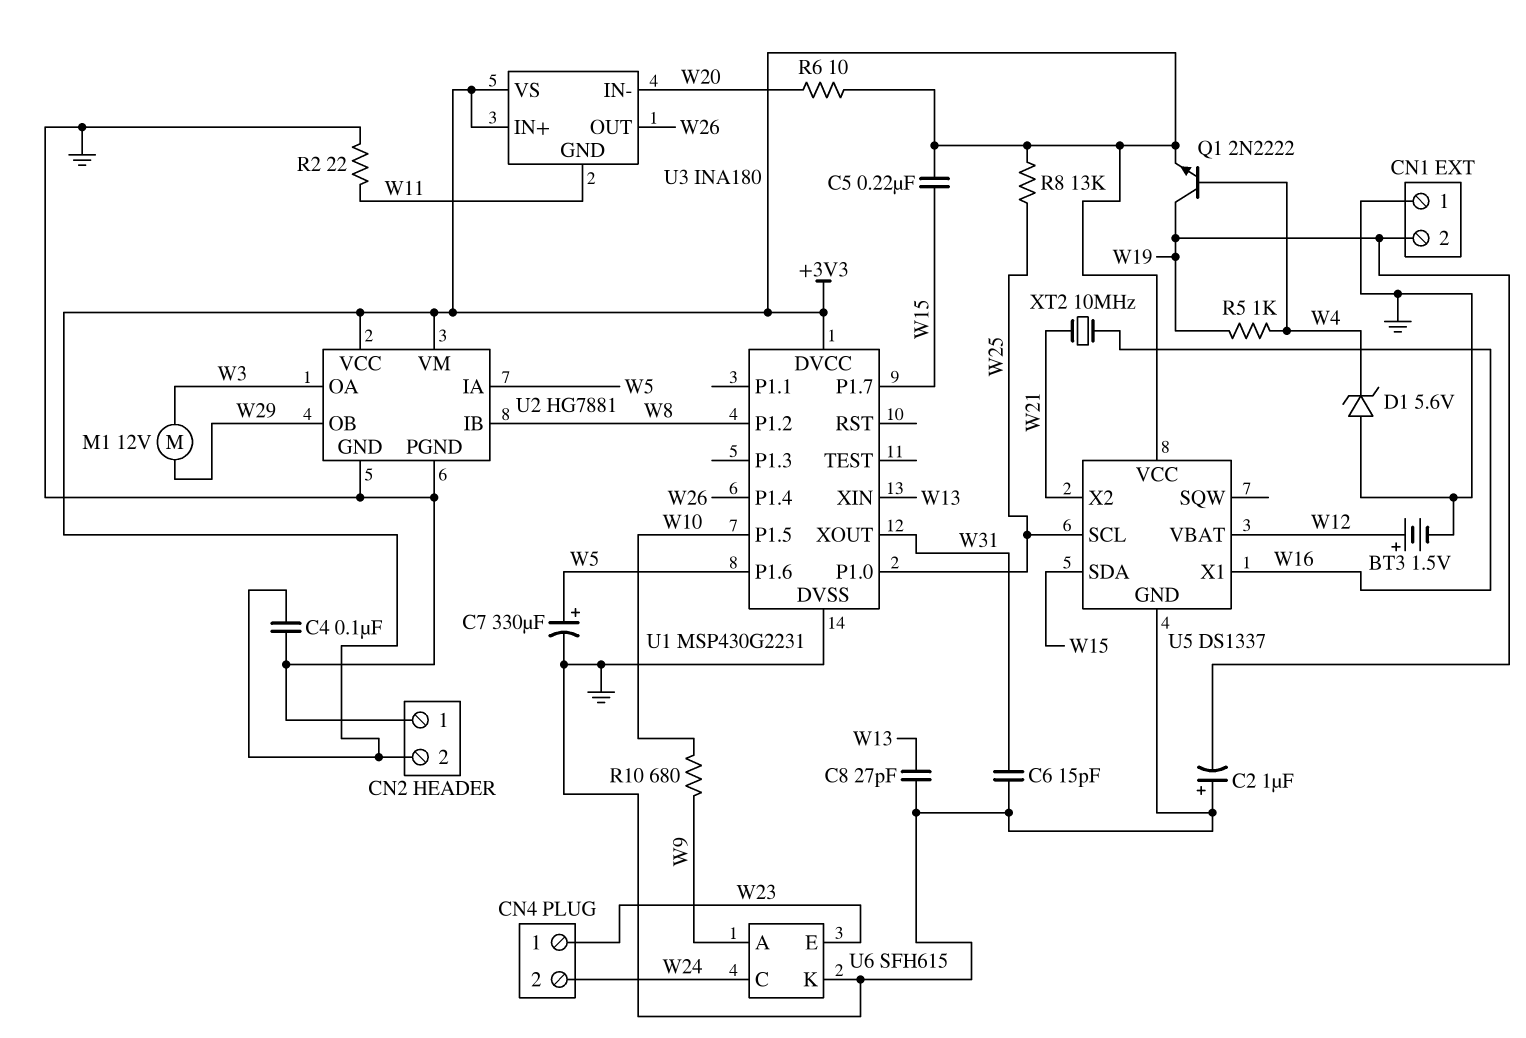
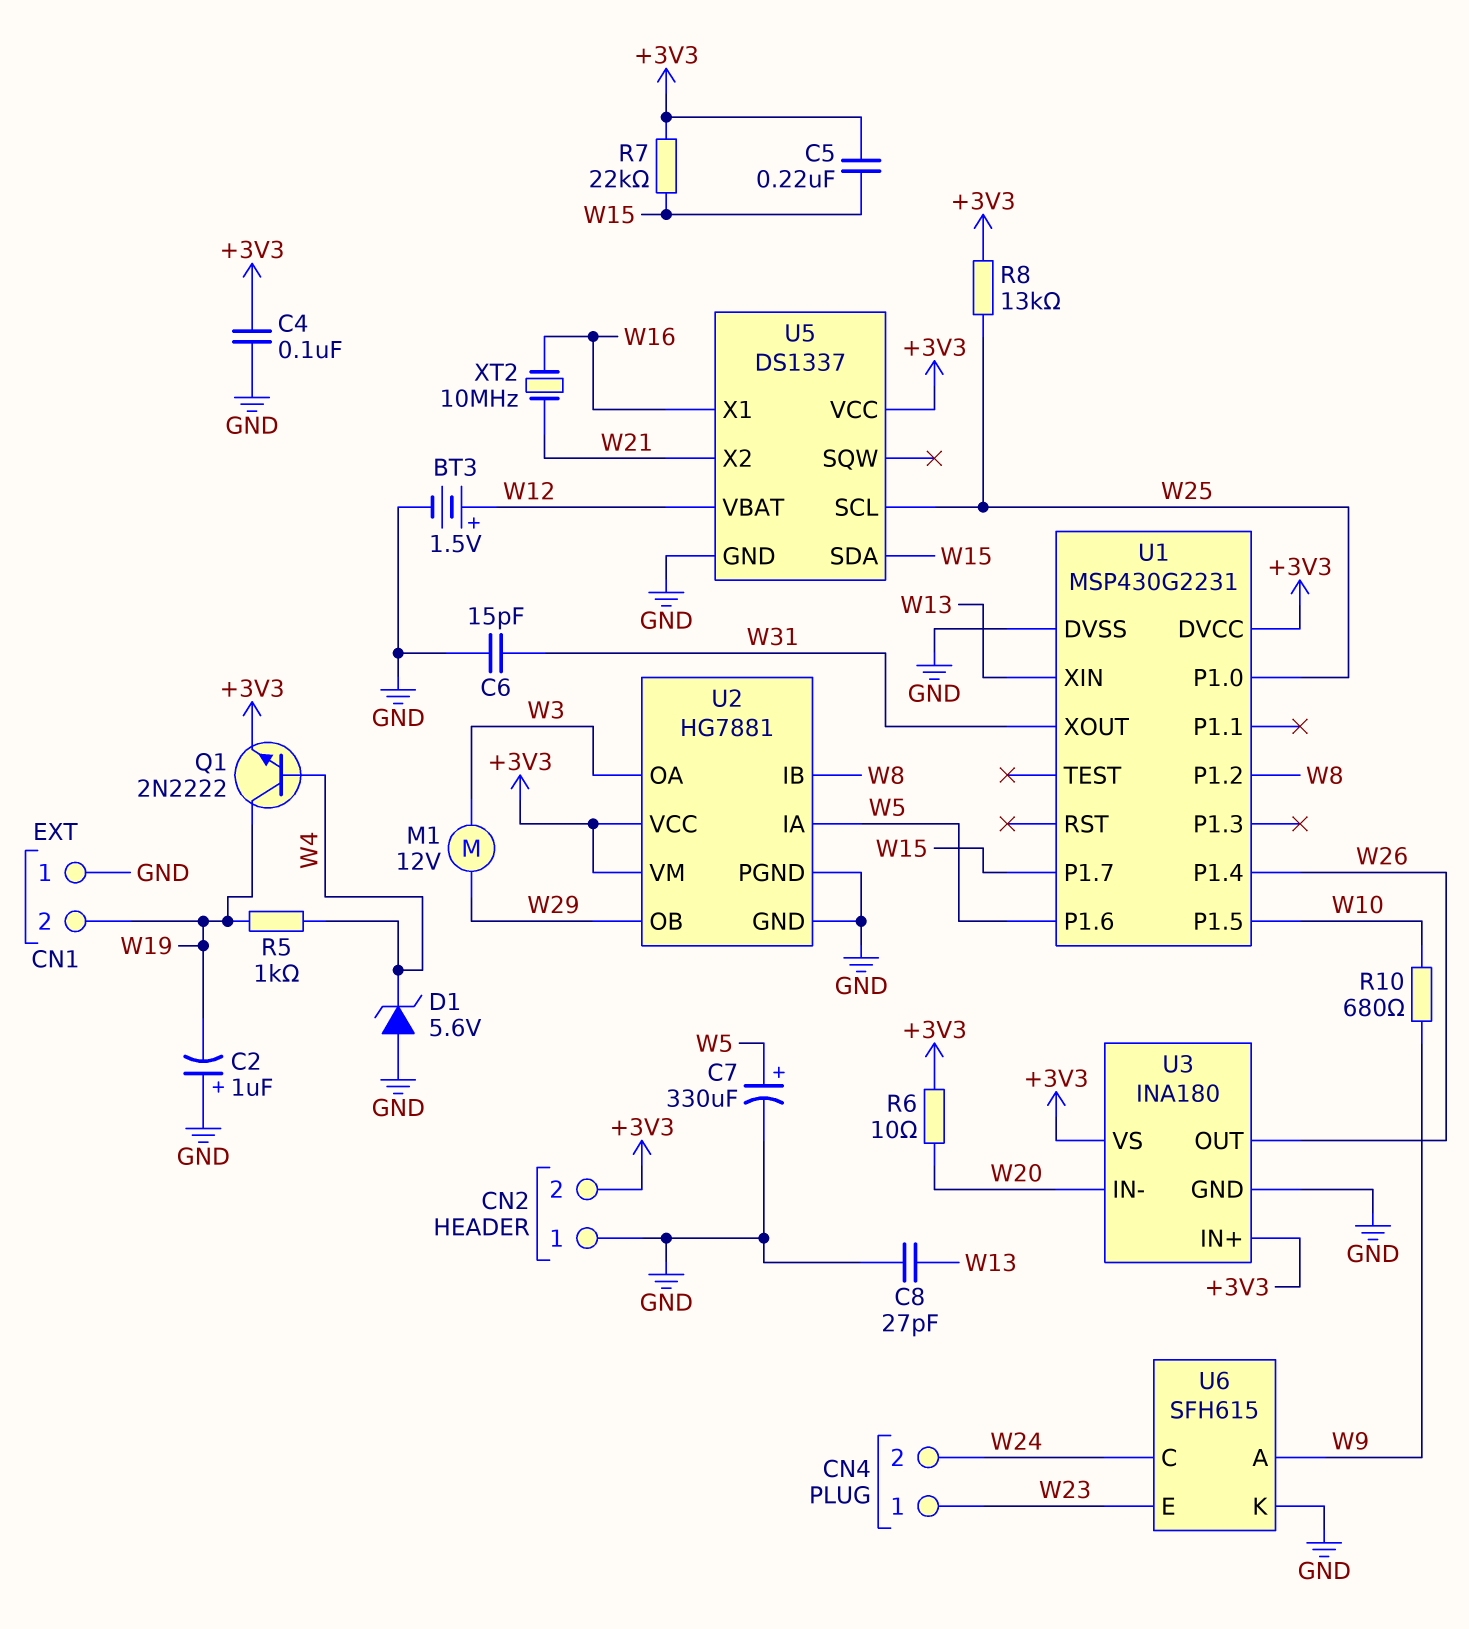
R2: 22 (GND, W11) -> none
R7: none -> 22k (+3V3, W15)
U3 pin GND: W11 -> GND

